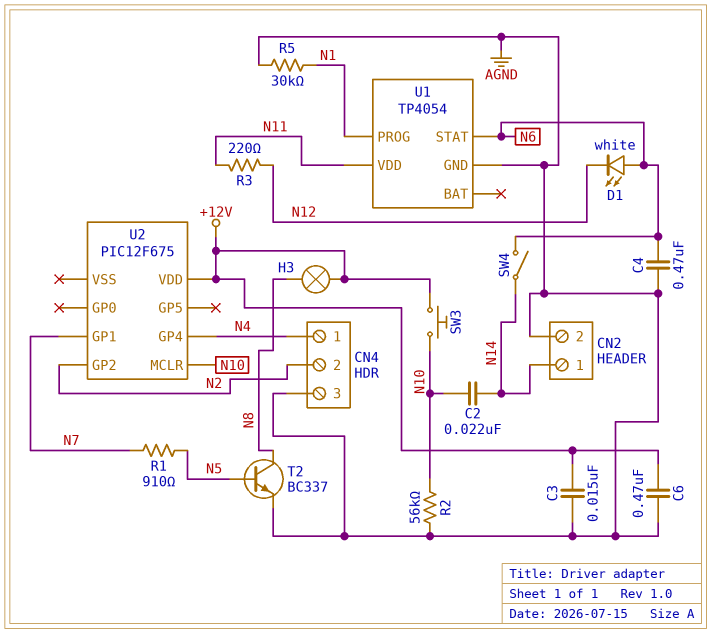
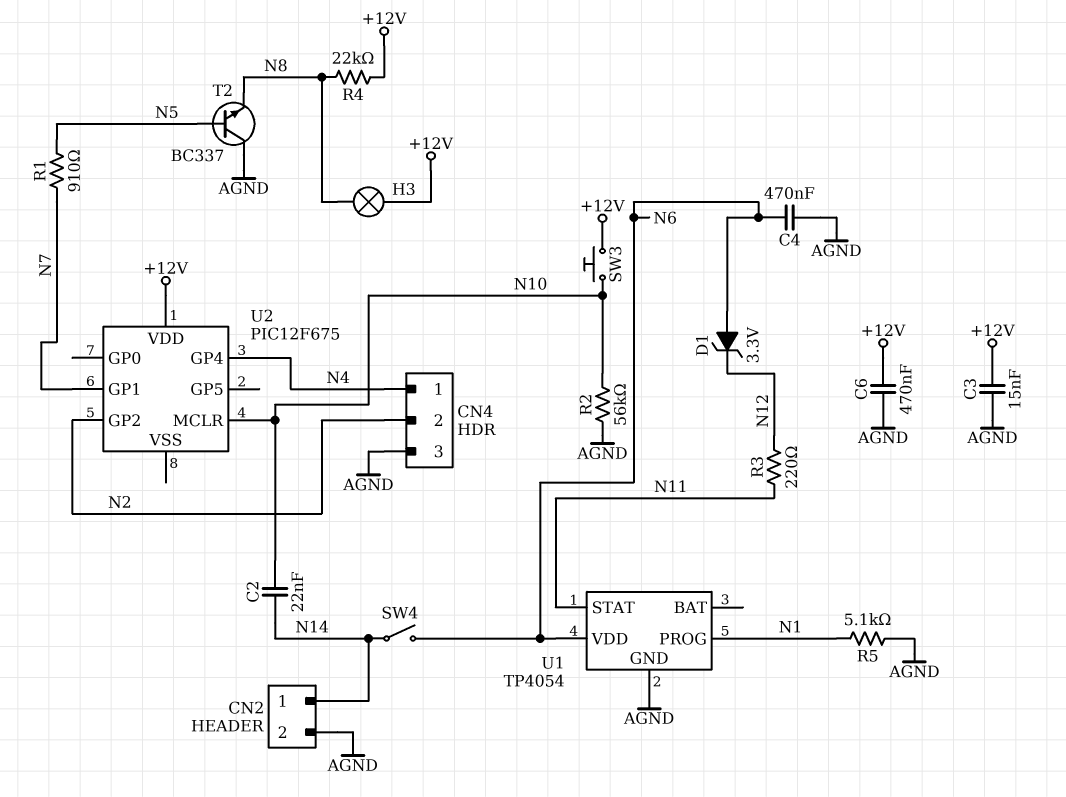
D1: LED white (A N6, K N12) -> zener 3.3V (A N6, K N12)
R4: none -> 22k (+12V, N8)
R5: 30k (AGND, N1) -> 5.1k (AGND, N1)
T2: NPN BC337 (B N5, C N8, E AGND) -> NPN BC337 (B N5, C AGND, E N8)
U1 pin STAT: N6 -> N11
U1 pin VDD: N11 -> N6

